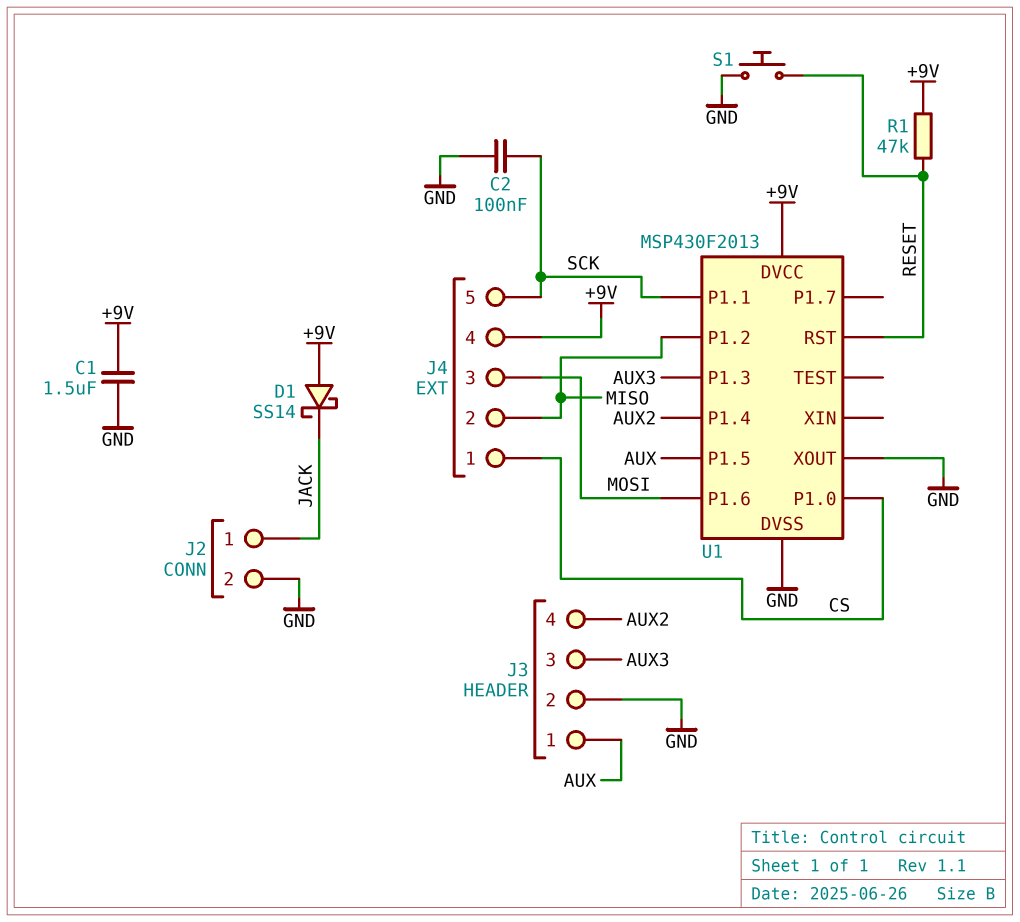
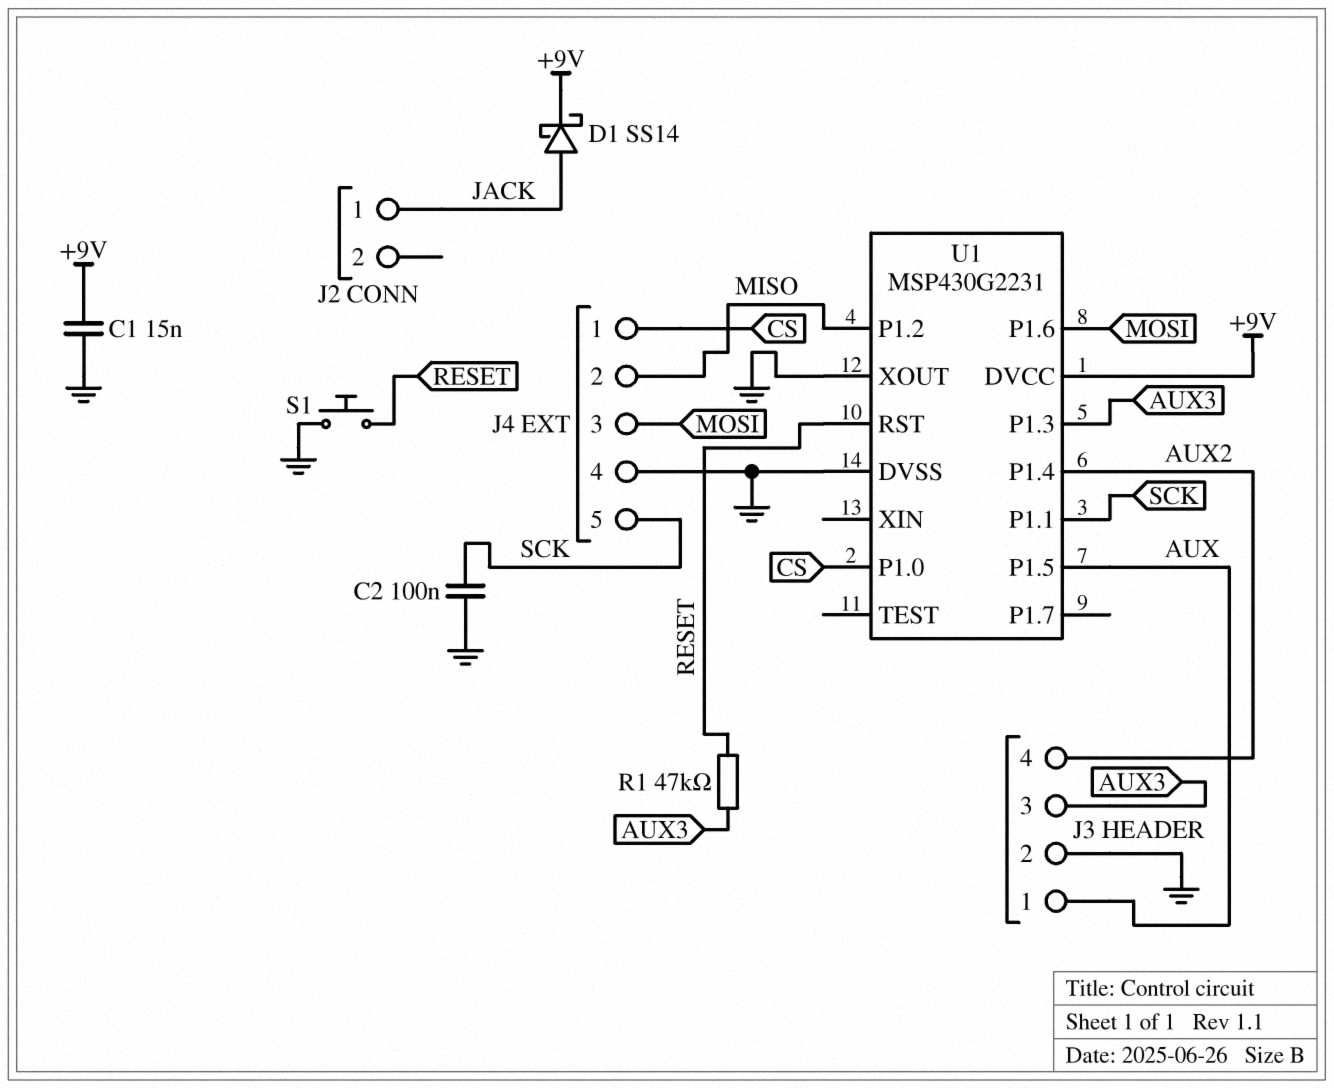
C1: 1.5uF (+9V, GND) -> 15nF (+9V, GND)
D1: schottky SS14 (A +9V, K JACK) -> schottky SS14 (A JACK, K +9V)
J2 pin 2: GND -> none
J4 pin 4: +9V -> GND
R1: 47k (+9V, RESET) -> 47k (AUX3, RESET)
U1: MSP430F2013 -> MSP430G2231

